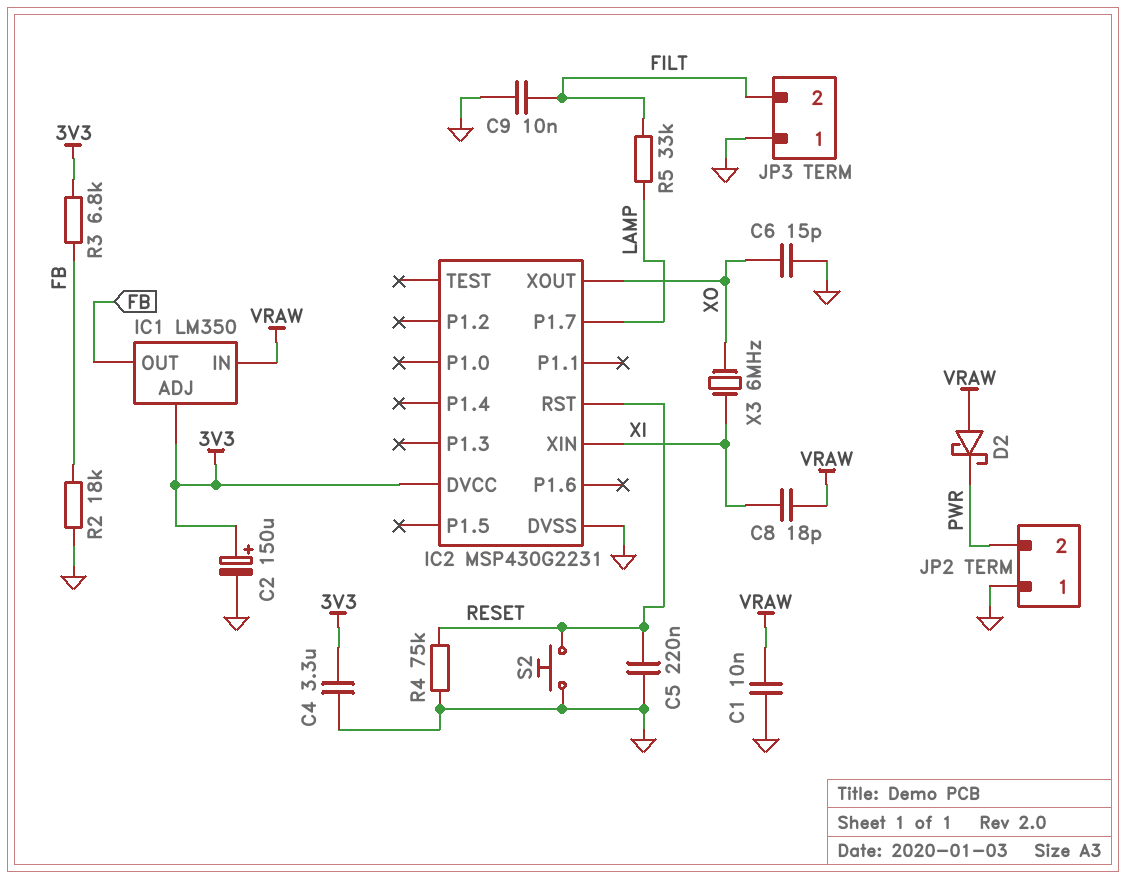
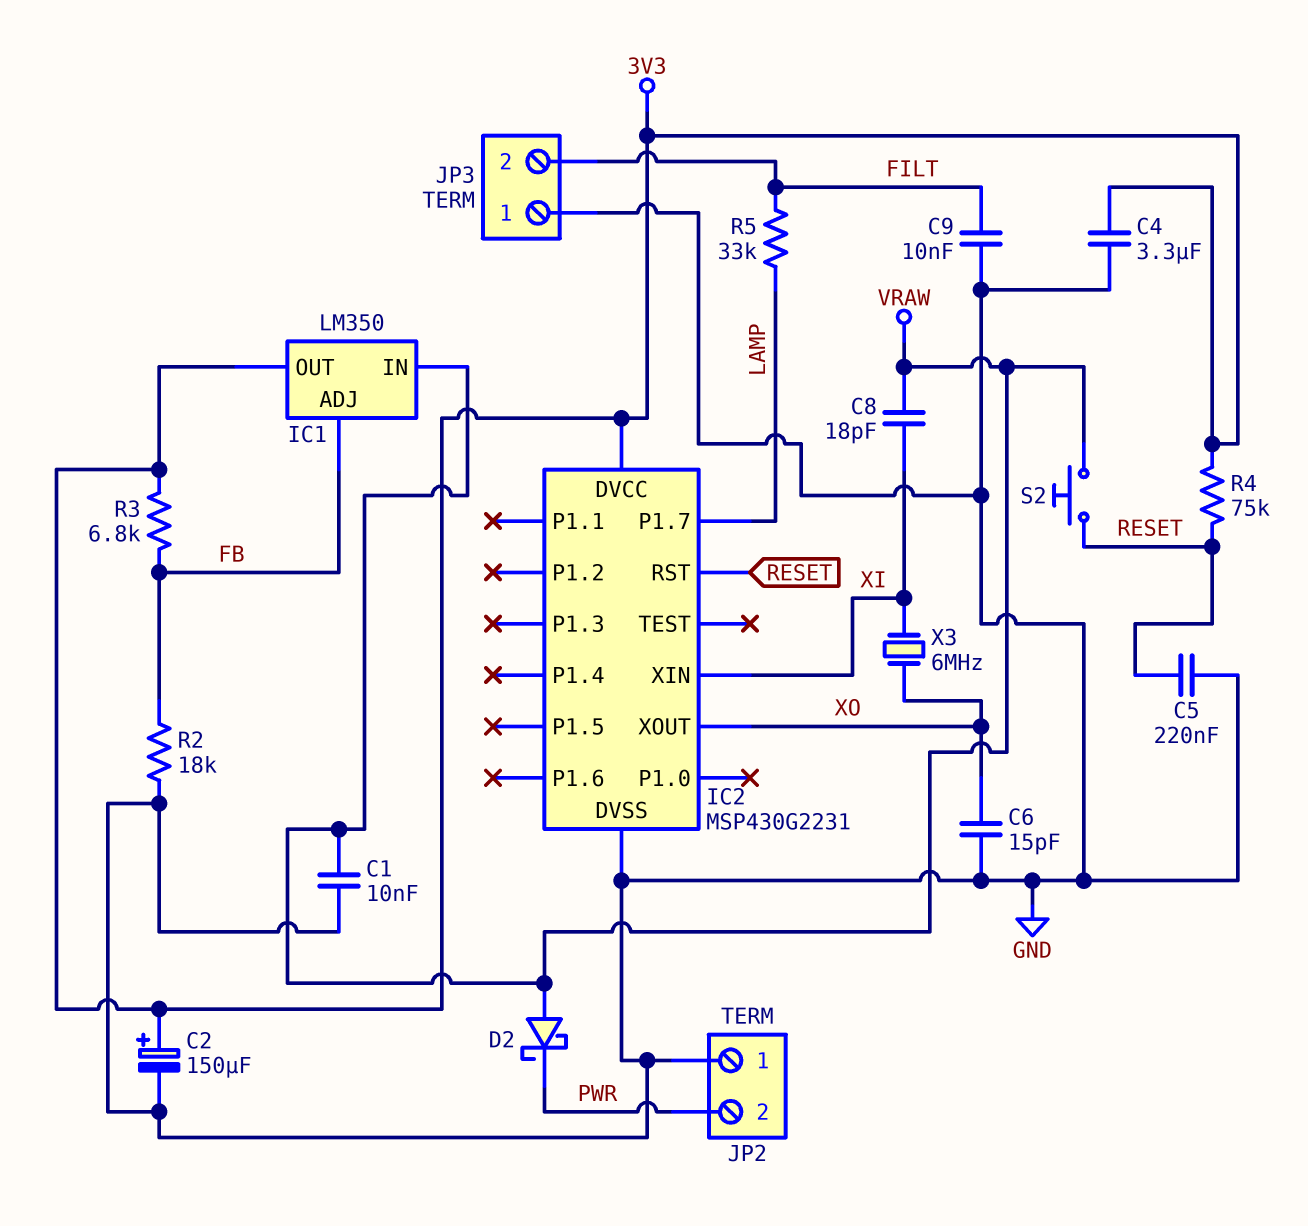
IC1 pin ADJ: 3V3 -> FB
IC1 pin OUT: FB -> 3V3
R4: 75k (GND, RESET) -> 75k (3V3, RESET)
S2: button (GND, RESET) -> button (RESET, VRAW)

